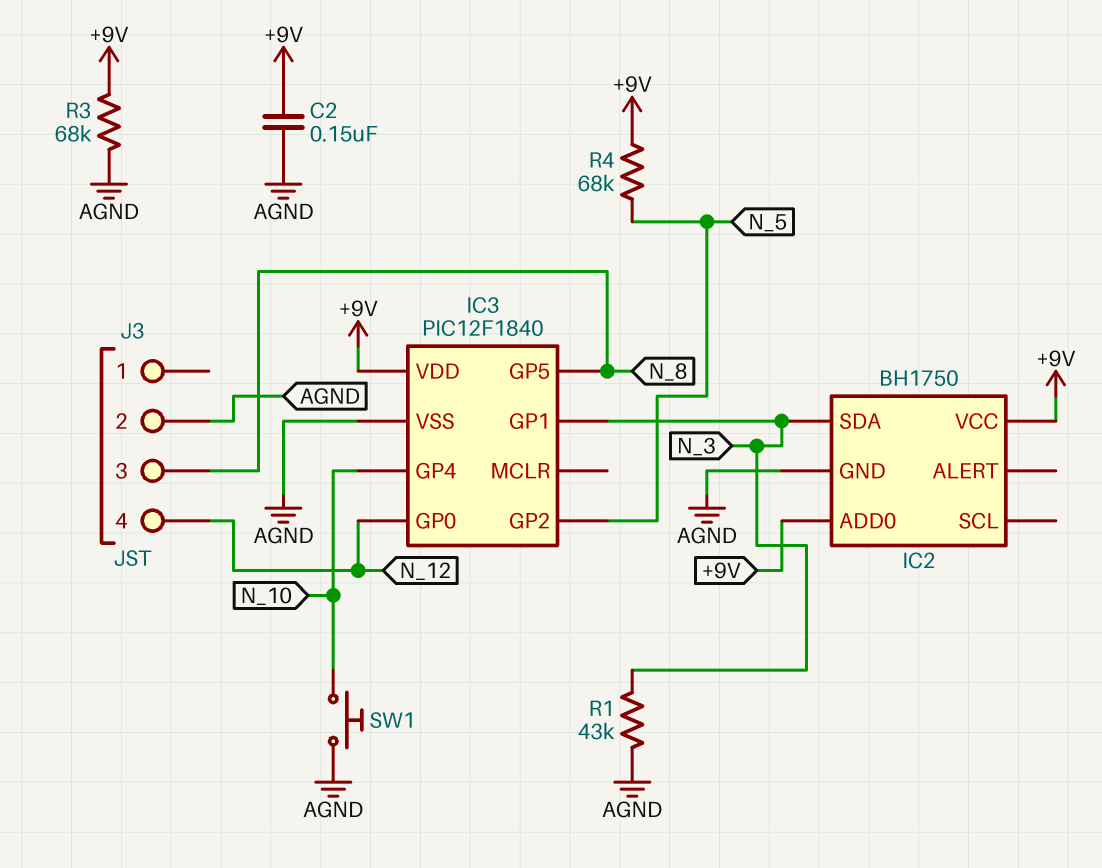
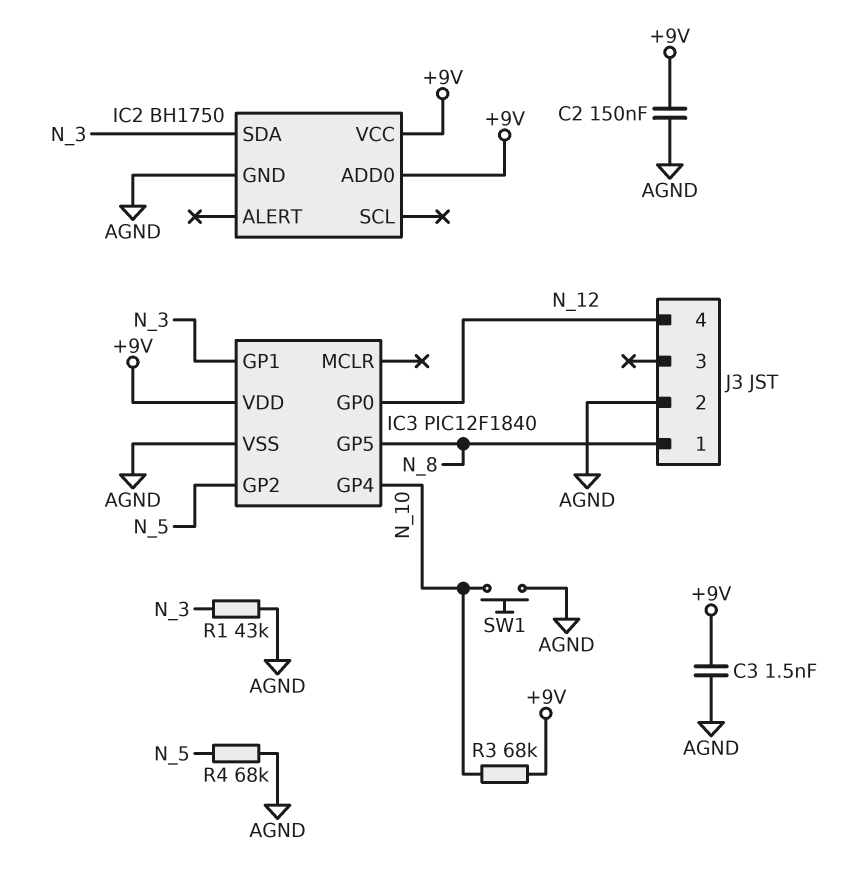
C3: none -> 1.5nF (+9V, AGND)
J3 pin 1: none -> N_8
J3 pin 3: N_8 -> none
R3: 68k (+9V, AGND) -> 68k (+9V, N_10)
R4: 68k (+9V, N_5) -> 68k (AGND, N_5)

